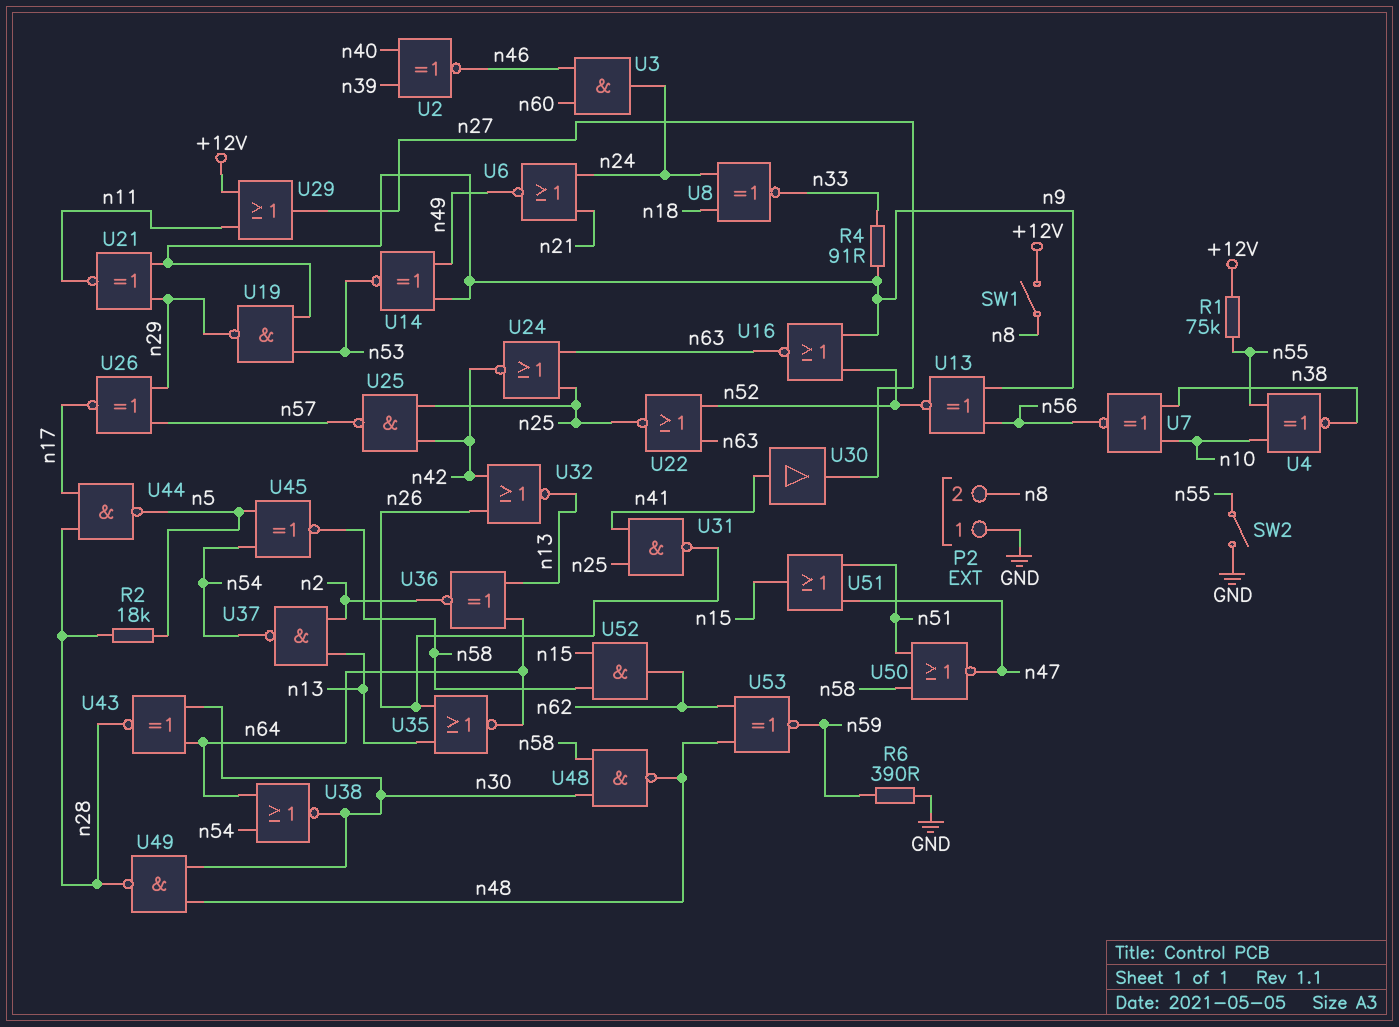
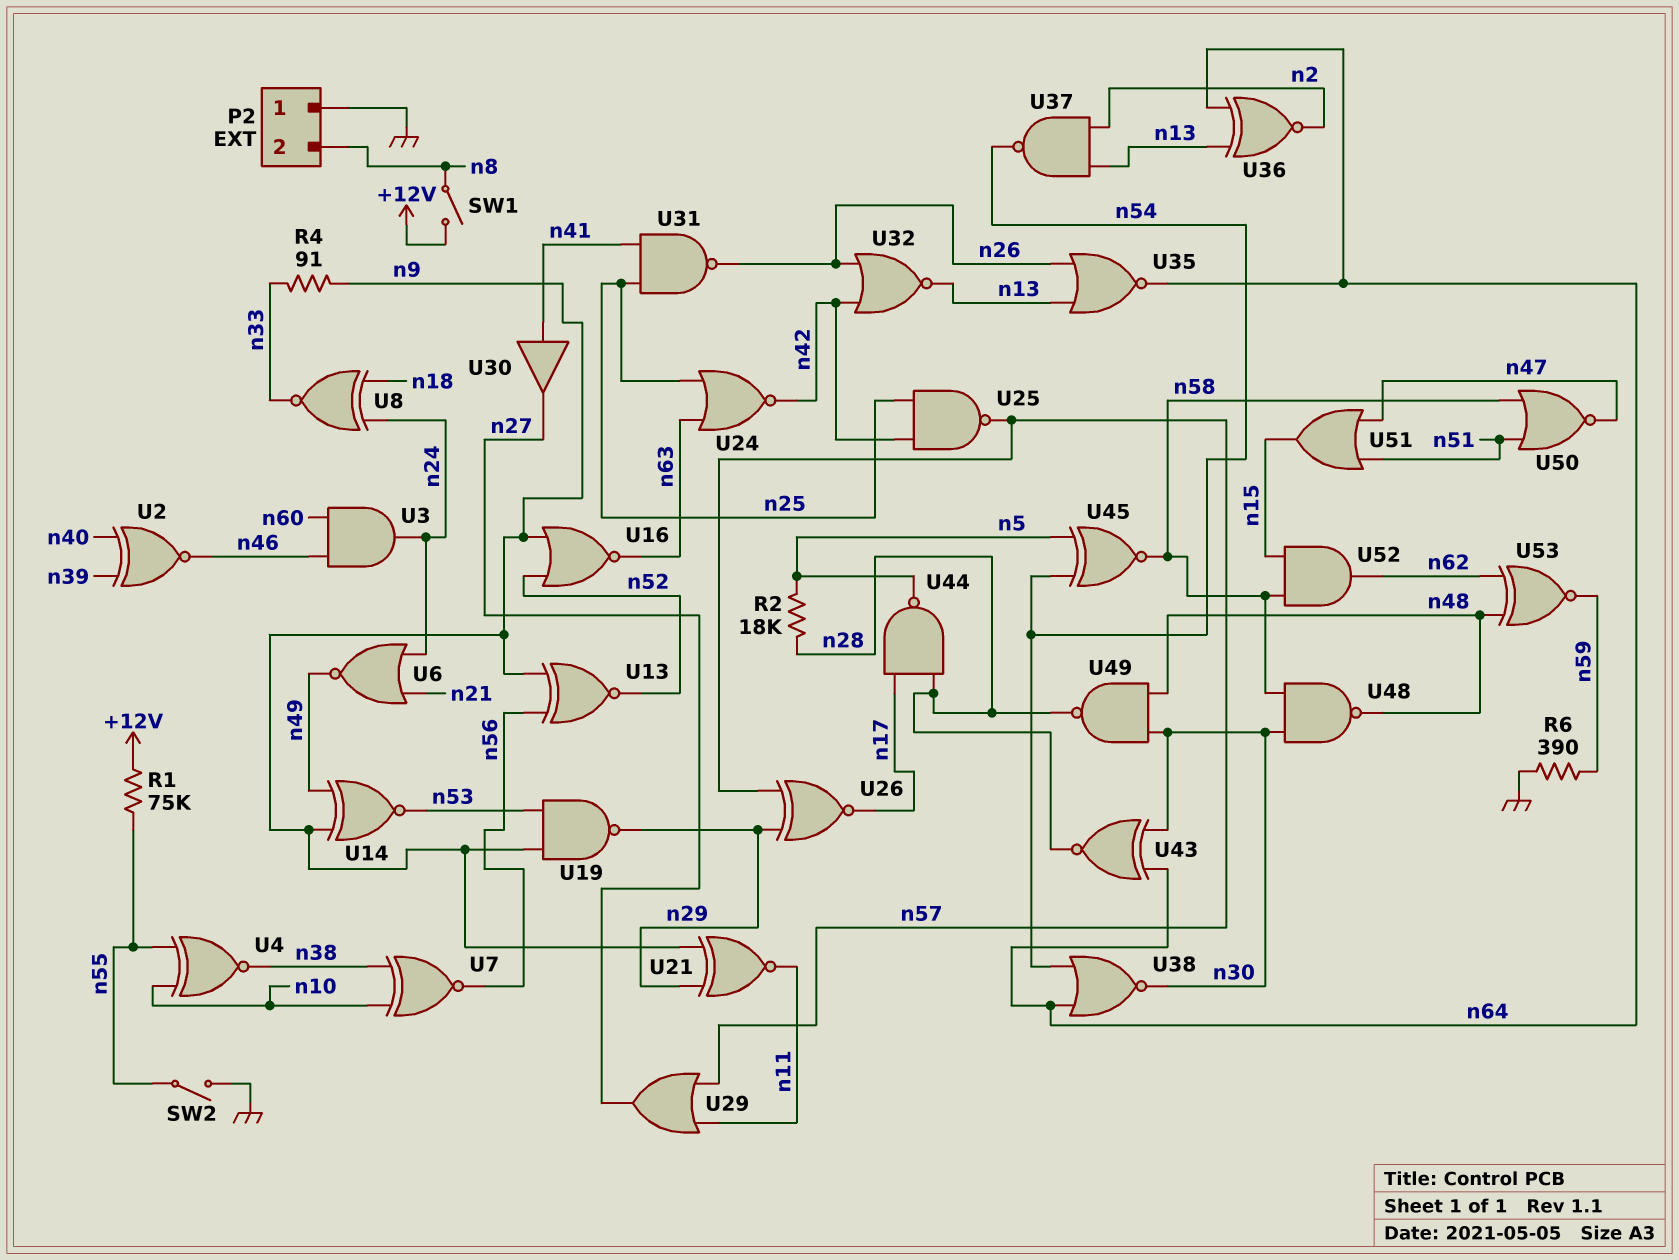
U22: NOR (in n52, in n63, out n25) -> none
U29: OR (in +12V, in n11, out n27) -> OR (in n11, in n57, out n27)

